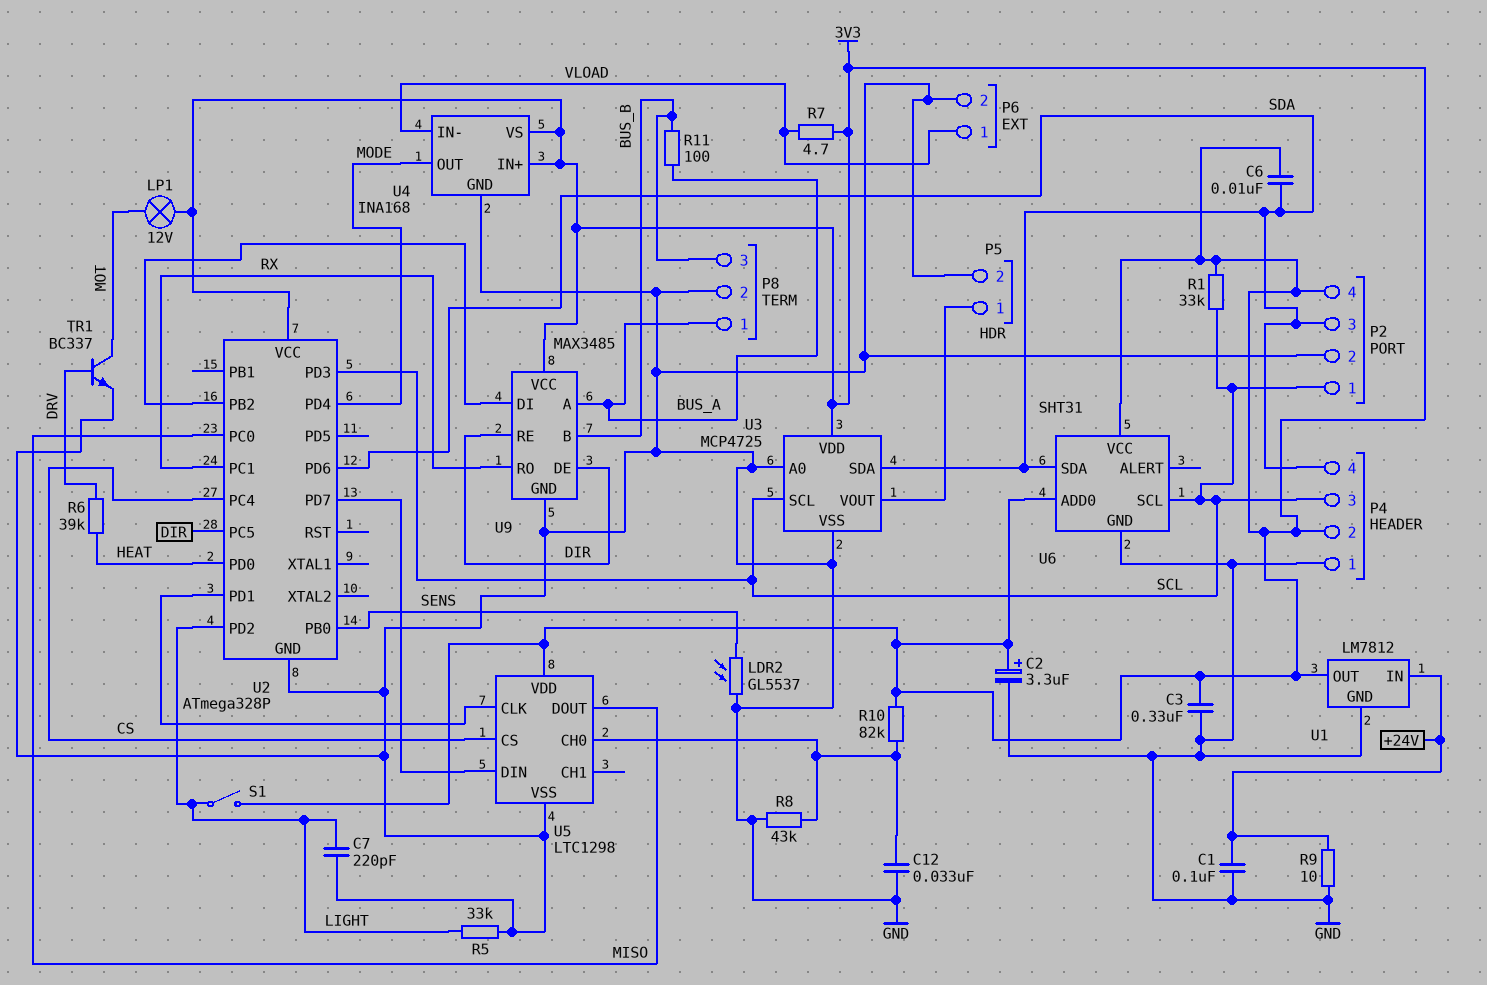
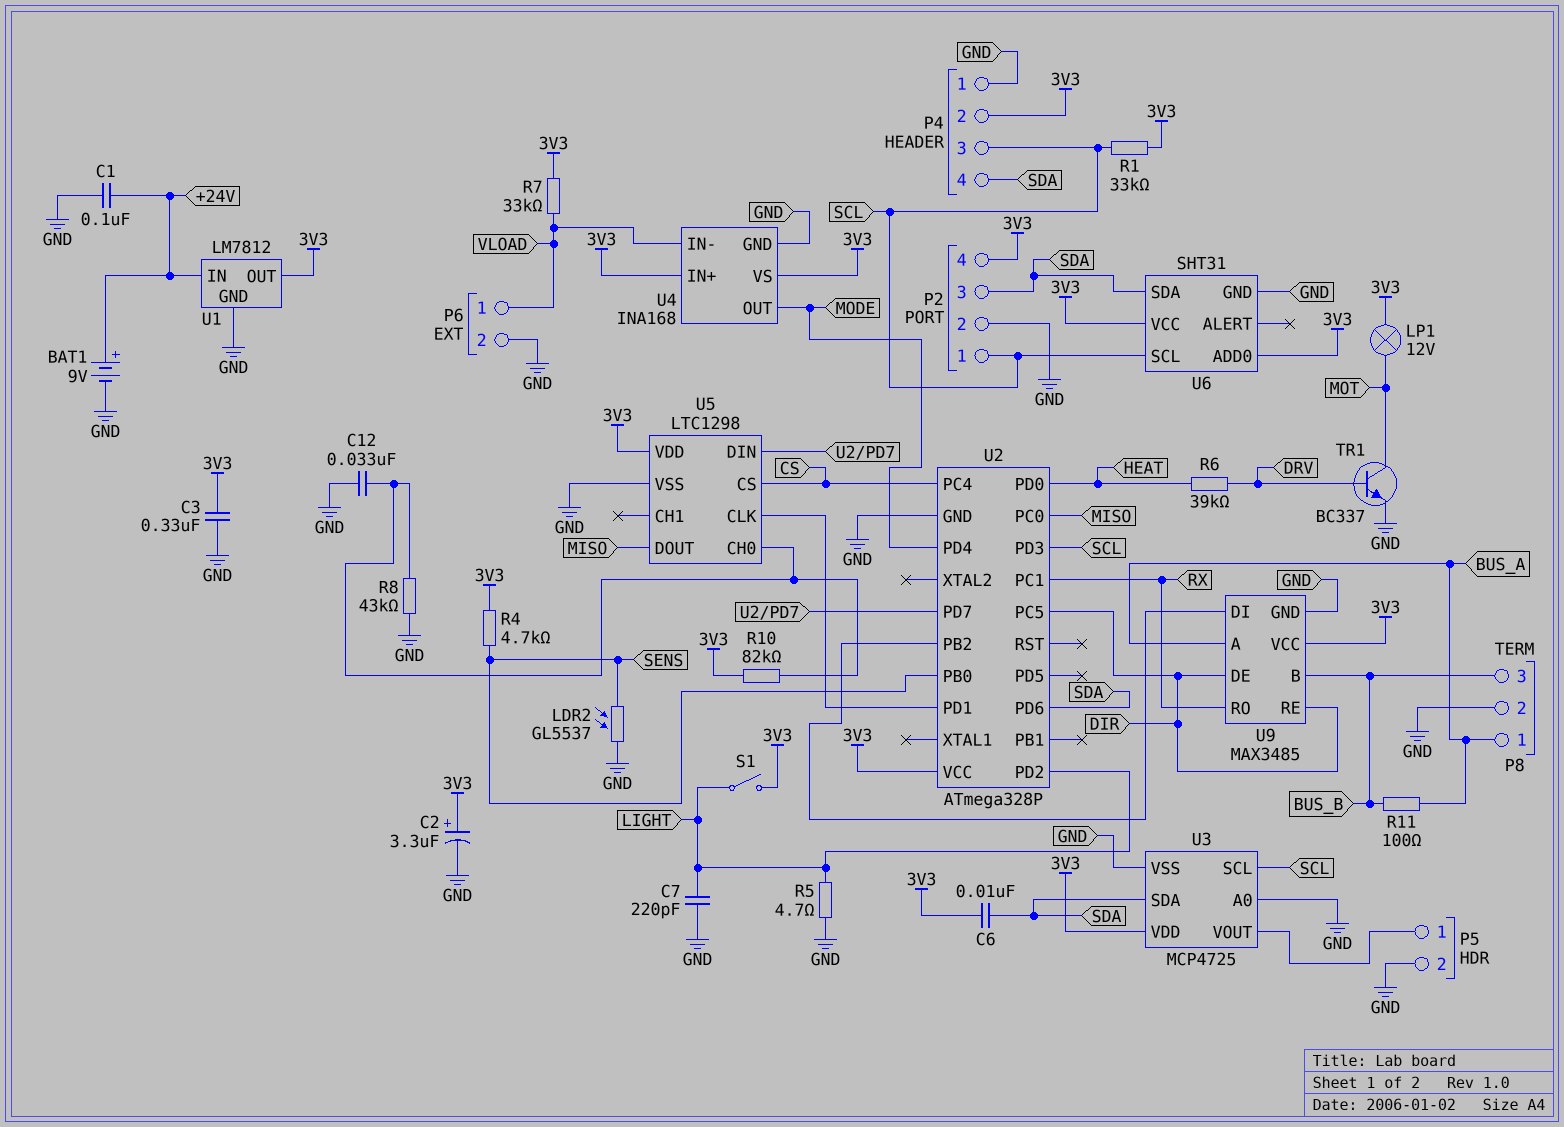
BAT1: none -> 9V (plus +24V, minus GND)
R4: none -> 4.7k (3V3, SENS)
R5: 33k (GND, LIGHT) -> 4.7 (GND, LIGHT)
R7: 4.7 (3V3, VLOAD) -> 33k (3V3, VLOAD)
R9: 10 (+24V, GND) -> none

